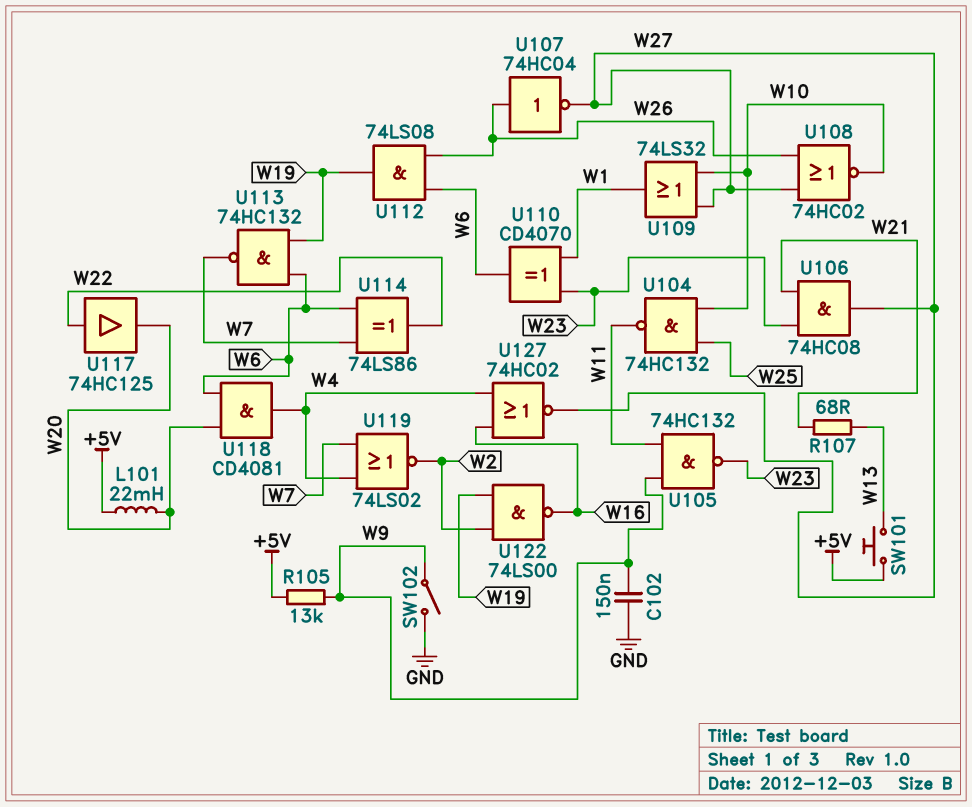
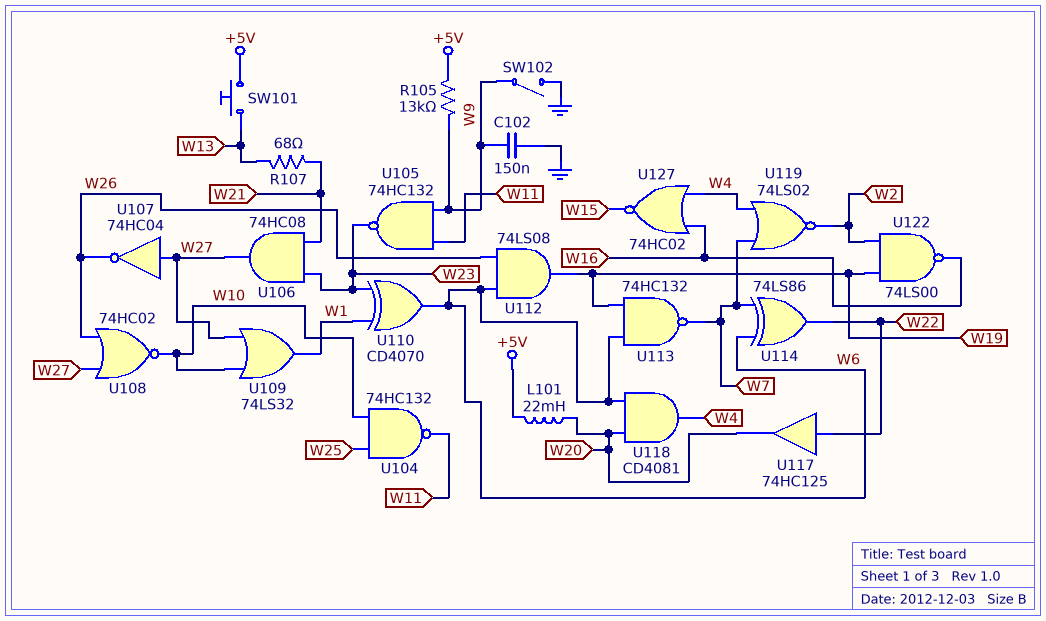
U107: NOT 74HC04 (in W26, out W27) -> NOT 74HC04 (in W27, out W26)
U127: NOR 74HC02 (in W4, in W16, out W27) -> NOR 74HC02 (in W4, in W16, out W15)

